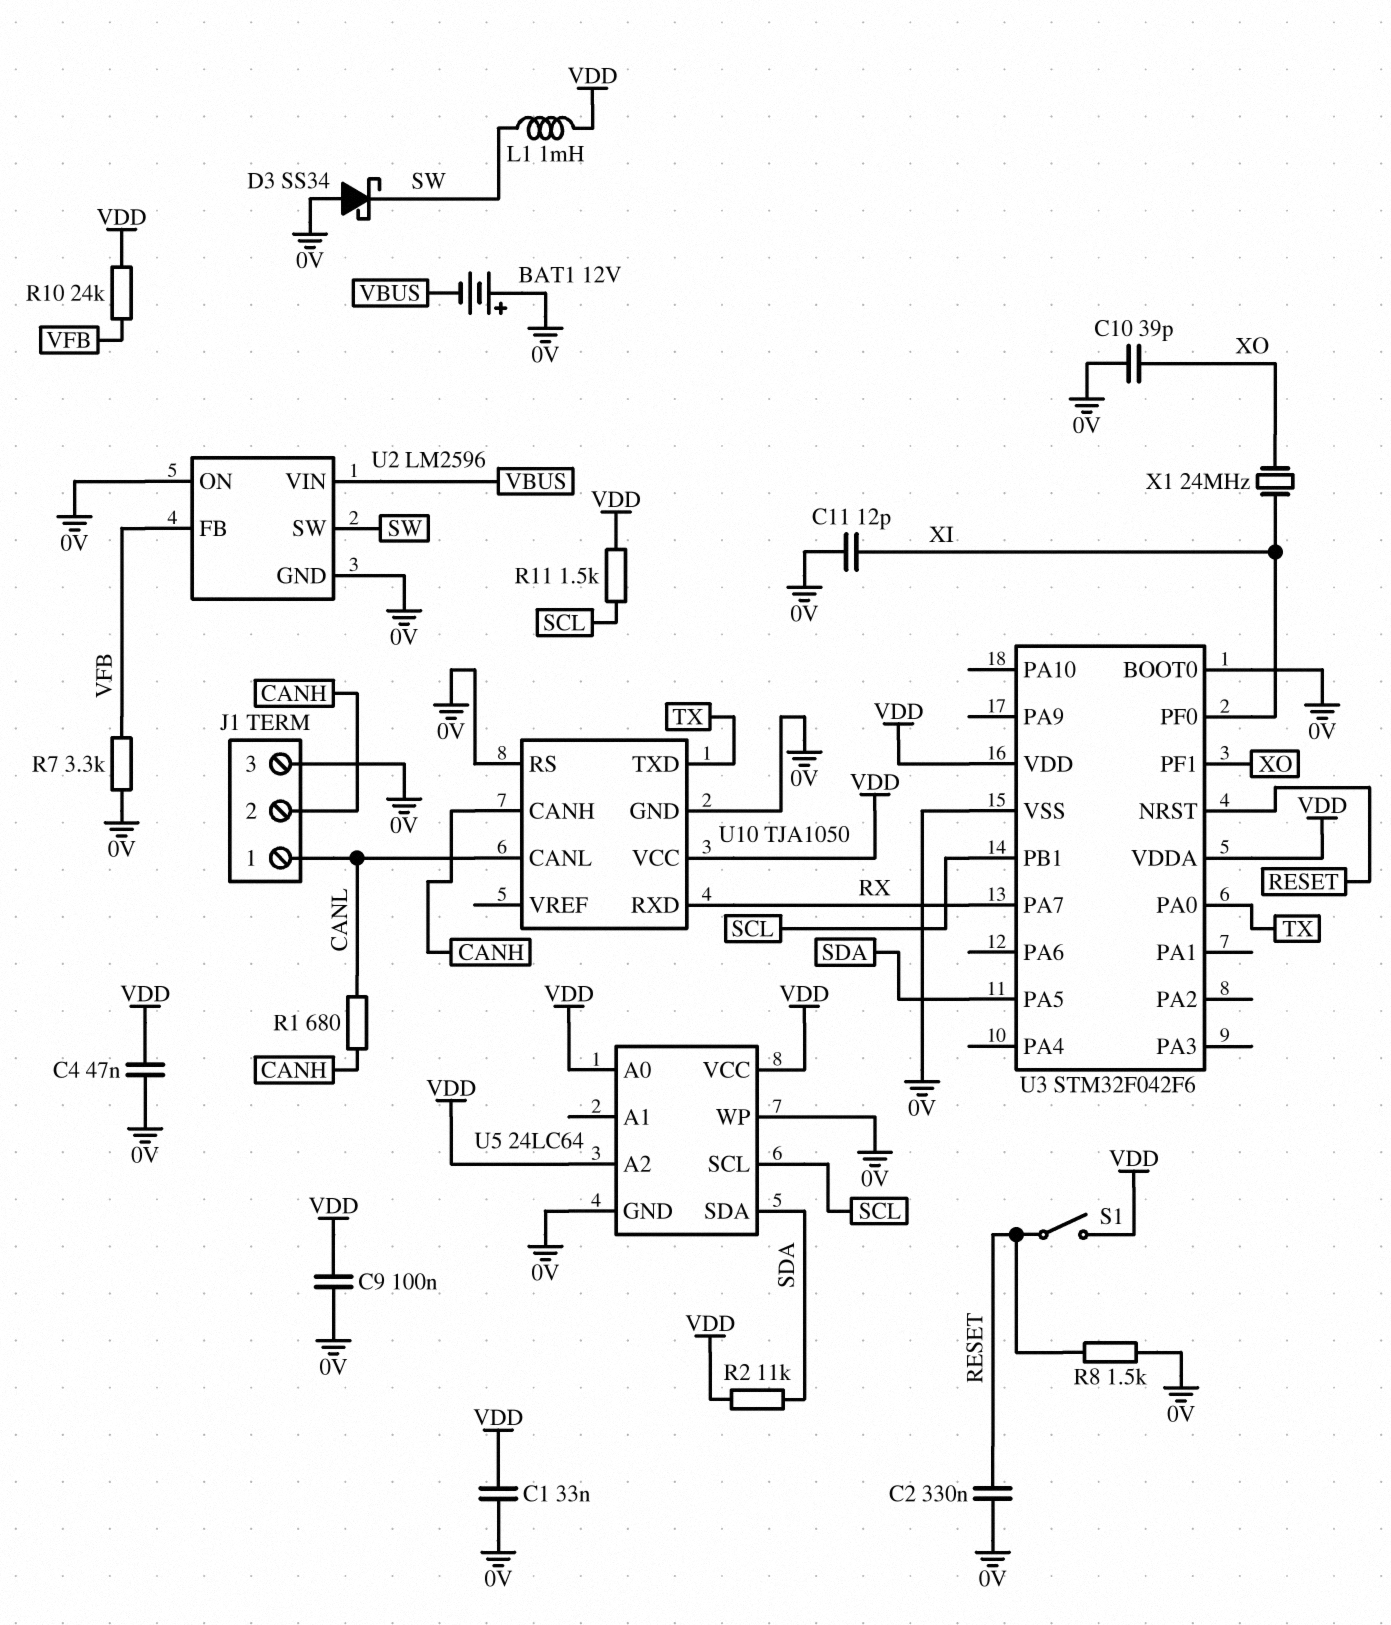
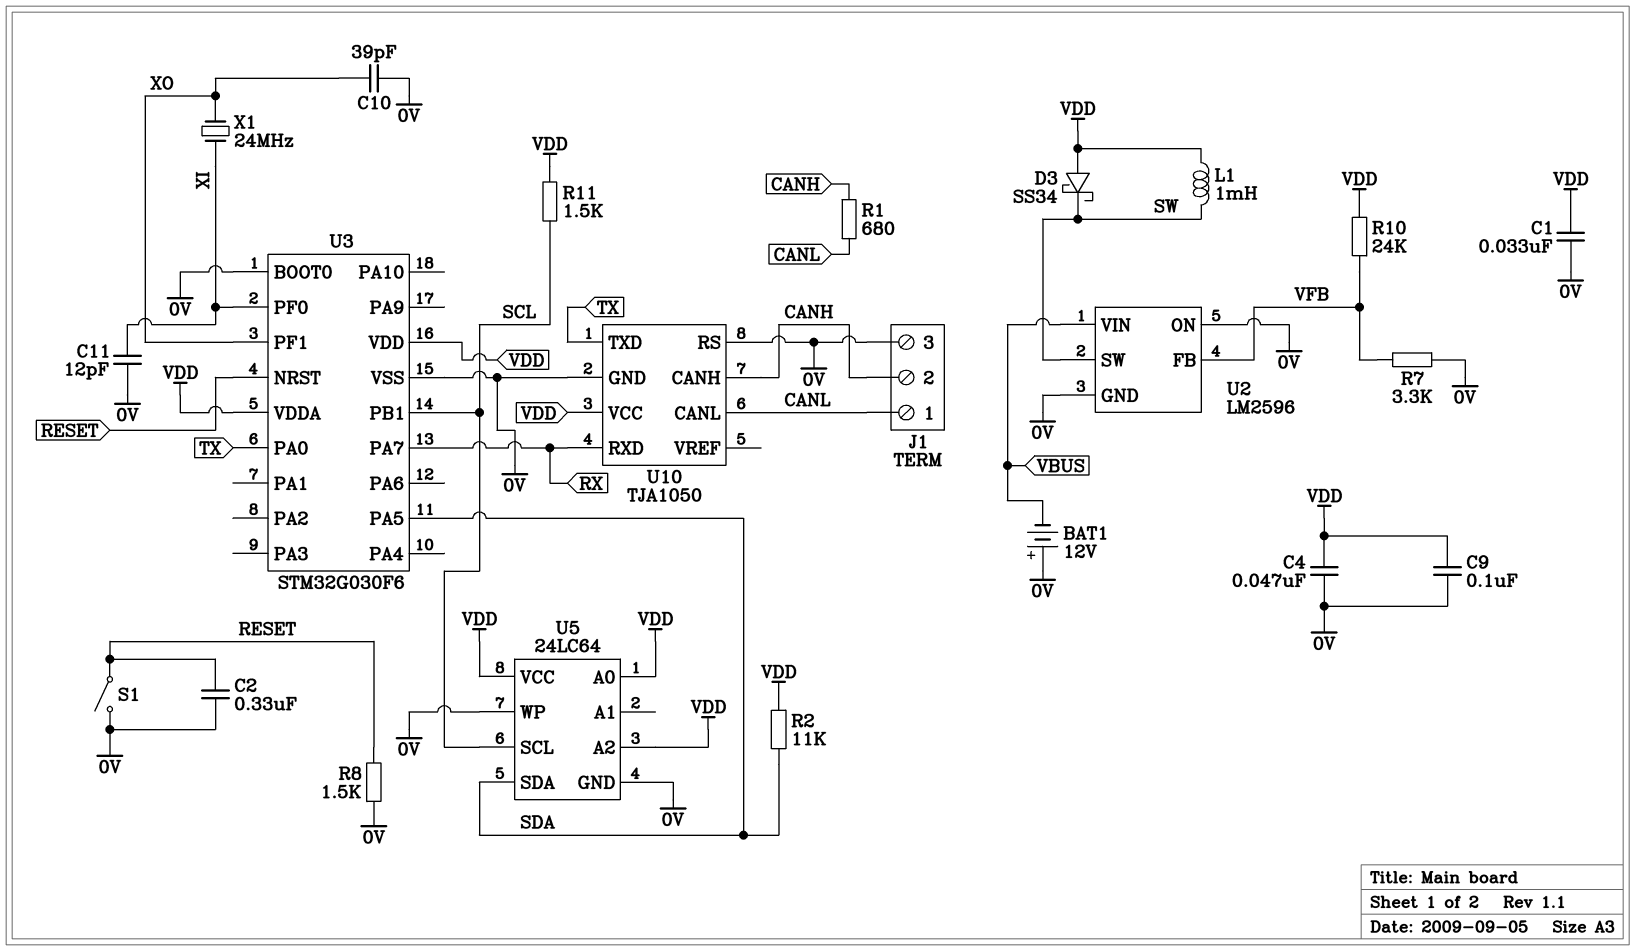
D3: schottky SS34 (A 0V, K SW) -> schottky SS34 (A VDD, K SW)
S1: switch (RESET, VDD) -> switch (0V, RESET)
U3: STM32F042F6 -> STM32G030F6

